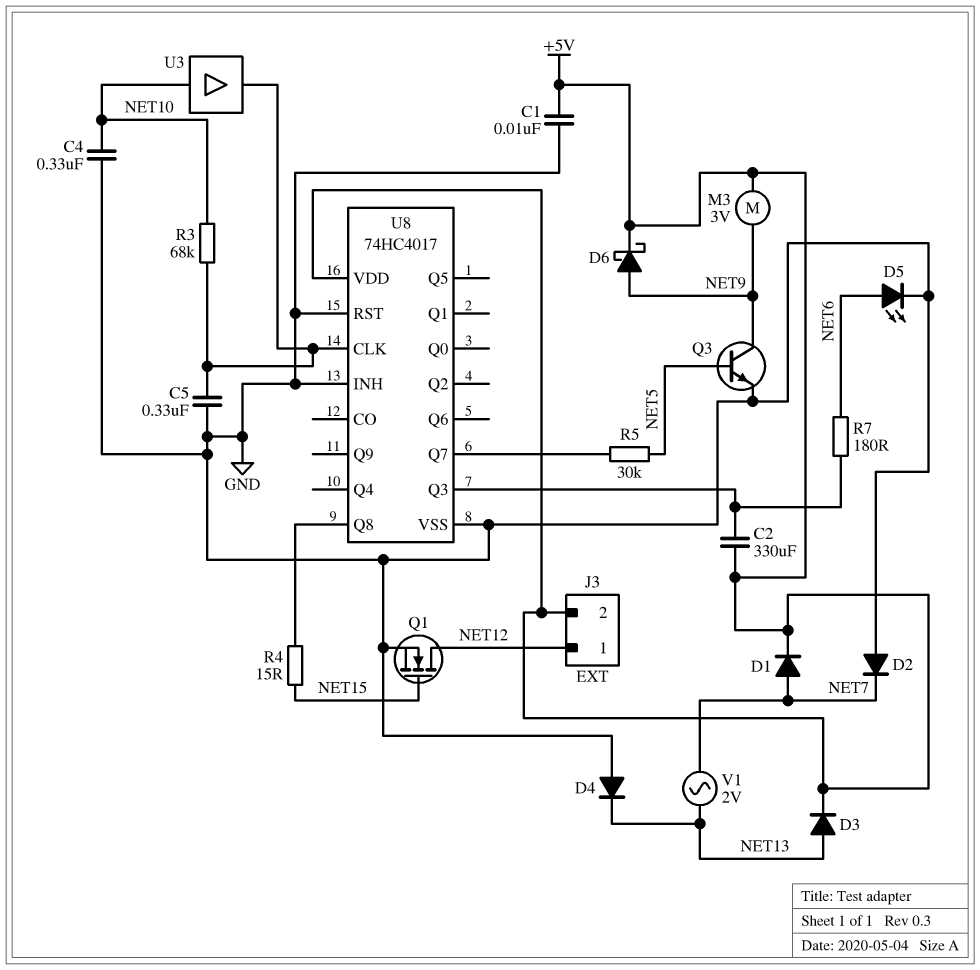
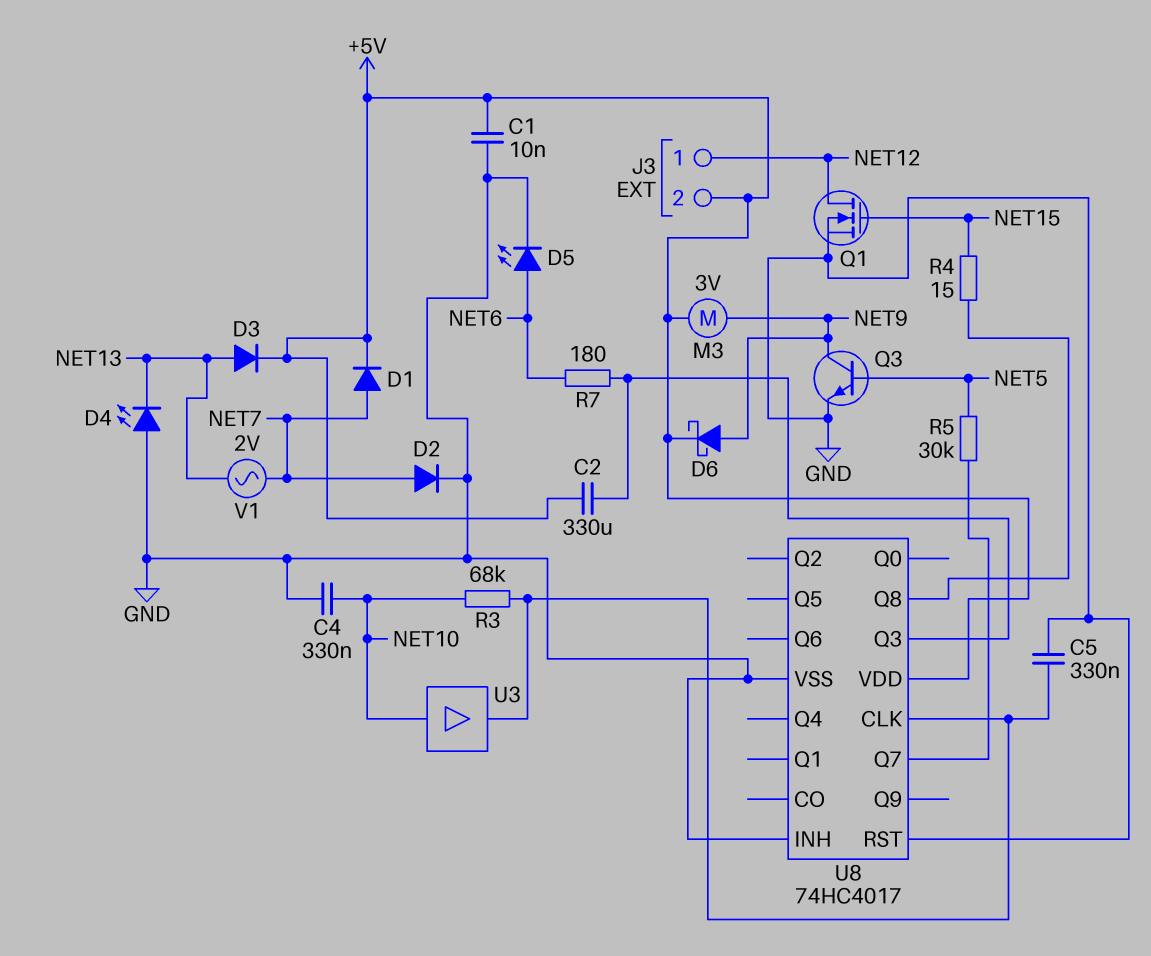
D2: diode (A GND, K NET7) -> diode (A NET7, K GND)
D4: diode (A GND, K NET13) -> LED (A GND, K NET13)

